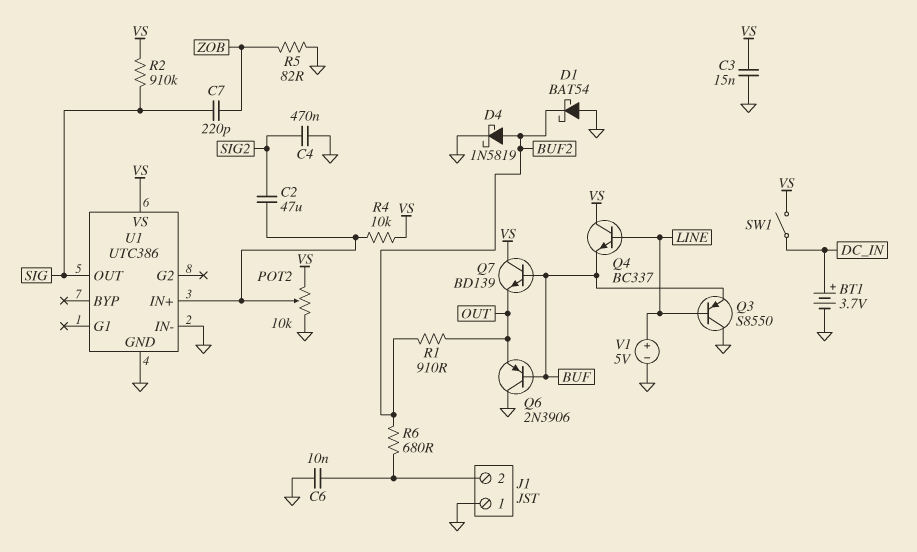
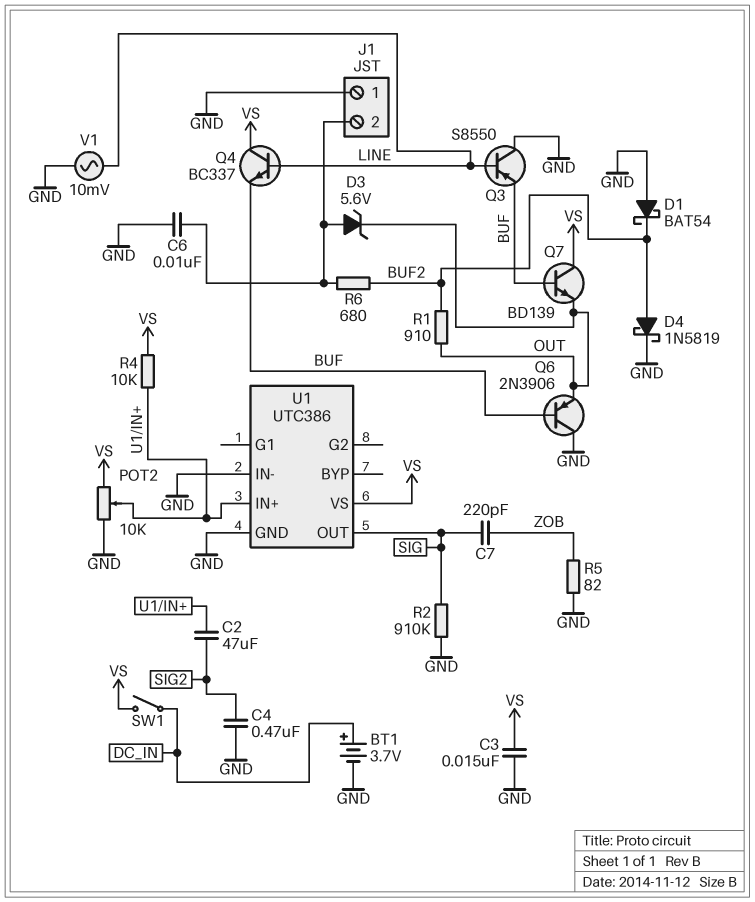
D3: none -> zener 5.6V (A J1/2, K OUT)
R2: 910k (SIG, VS) -> 910k (GND, SIG)
V1: 5V (plus LINE, minus GND) -> AC 10mV (GND, LINE)

